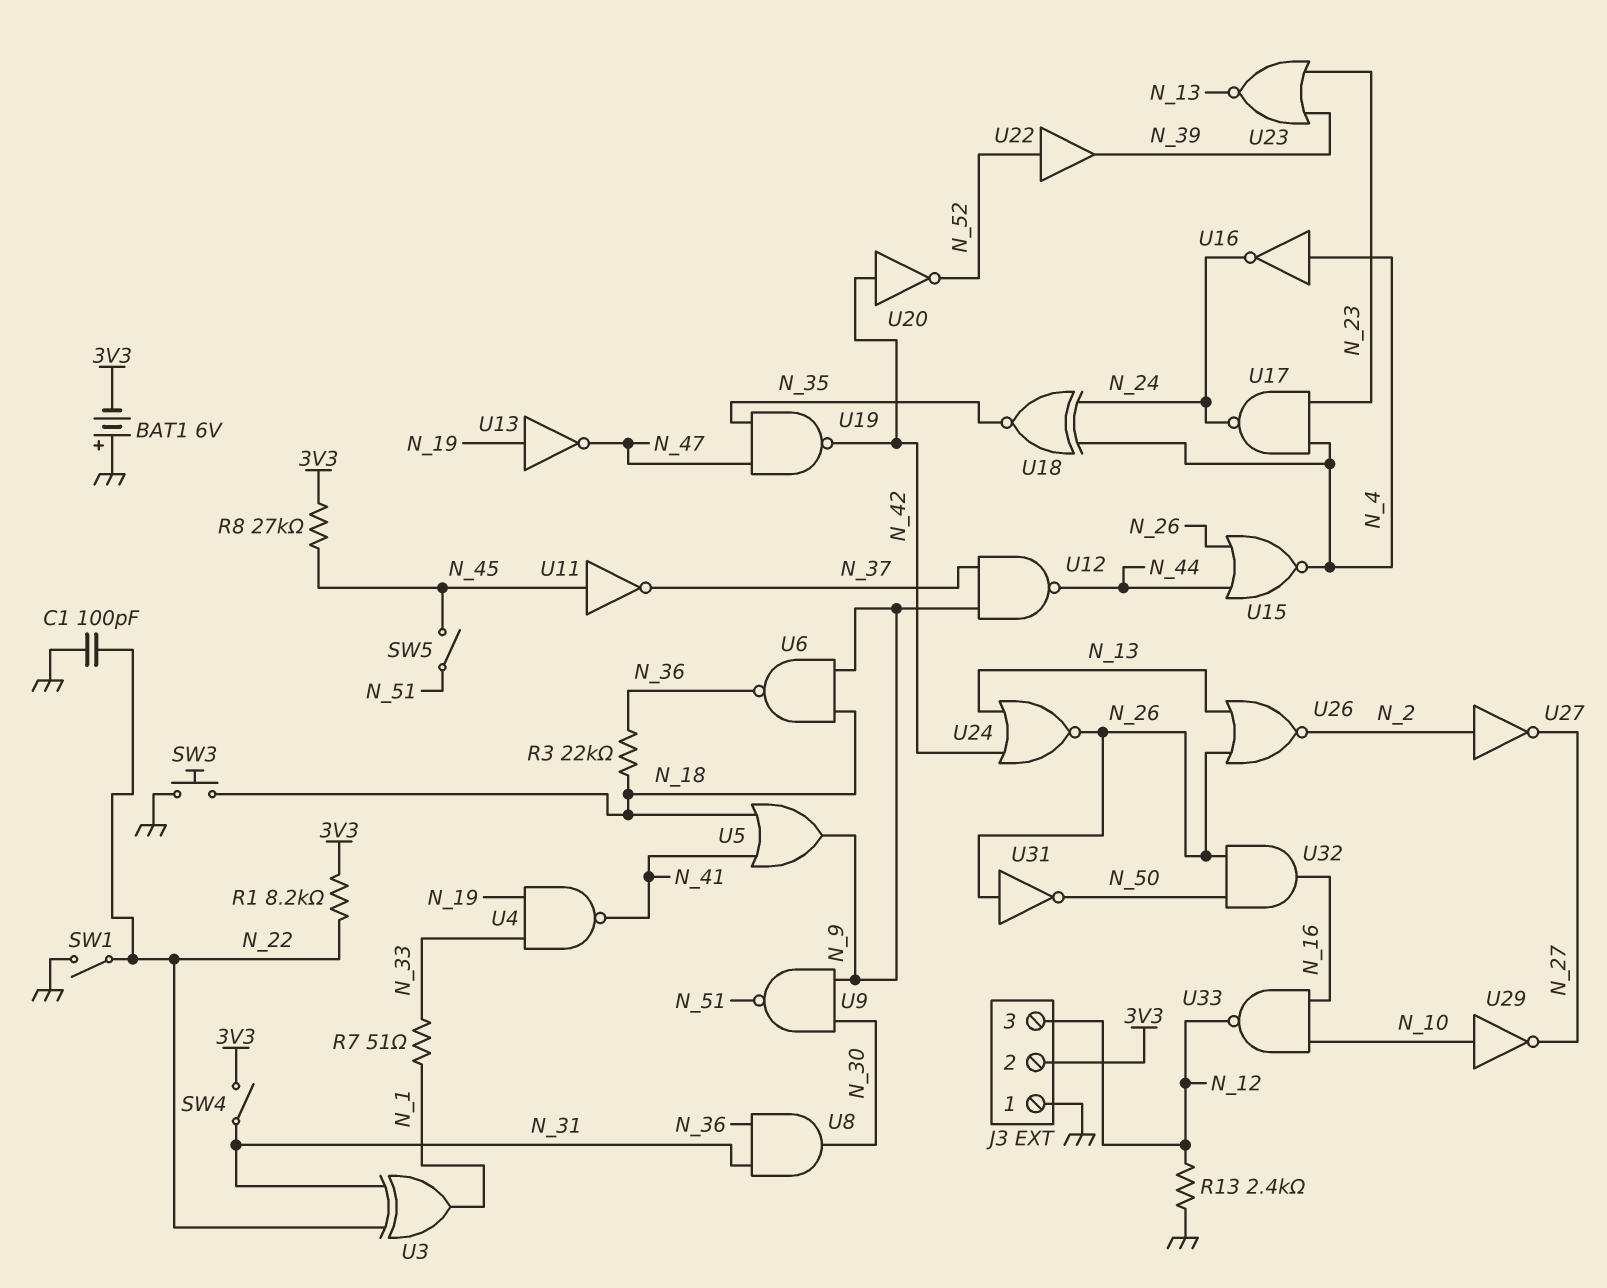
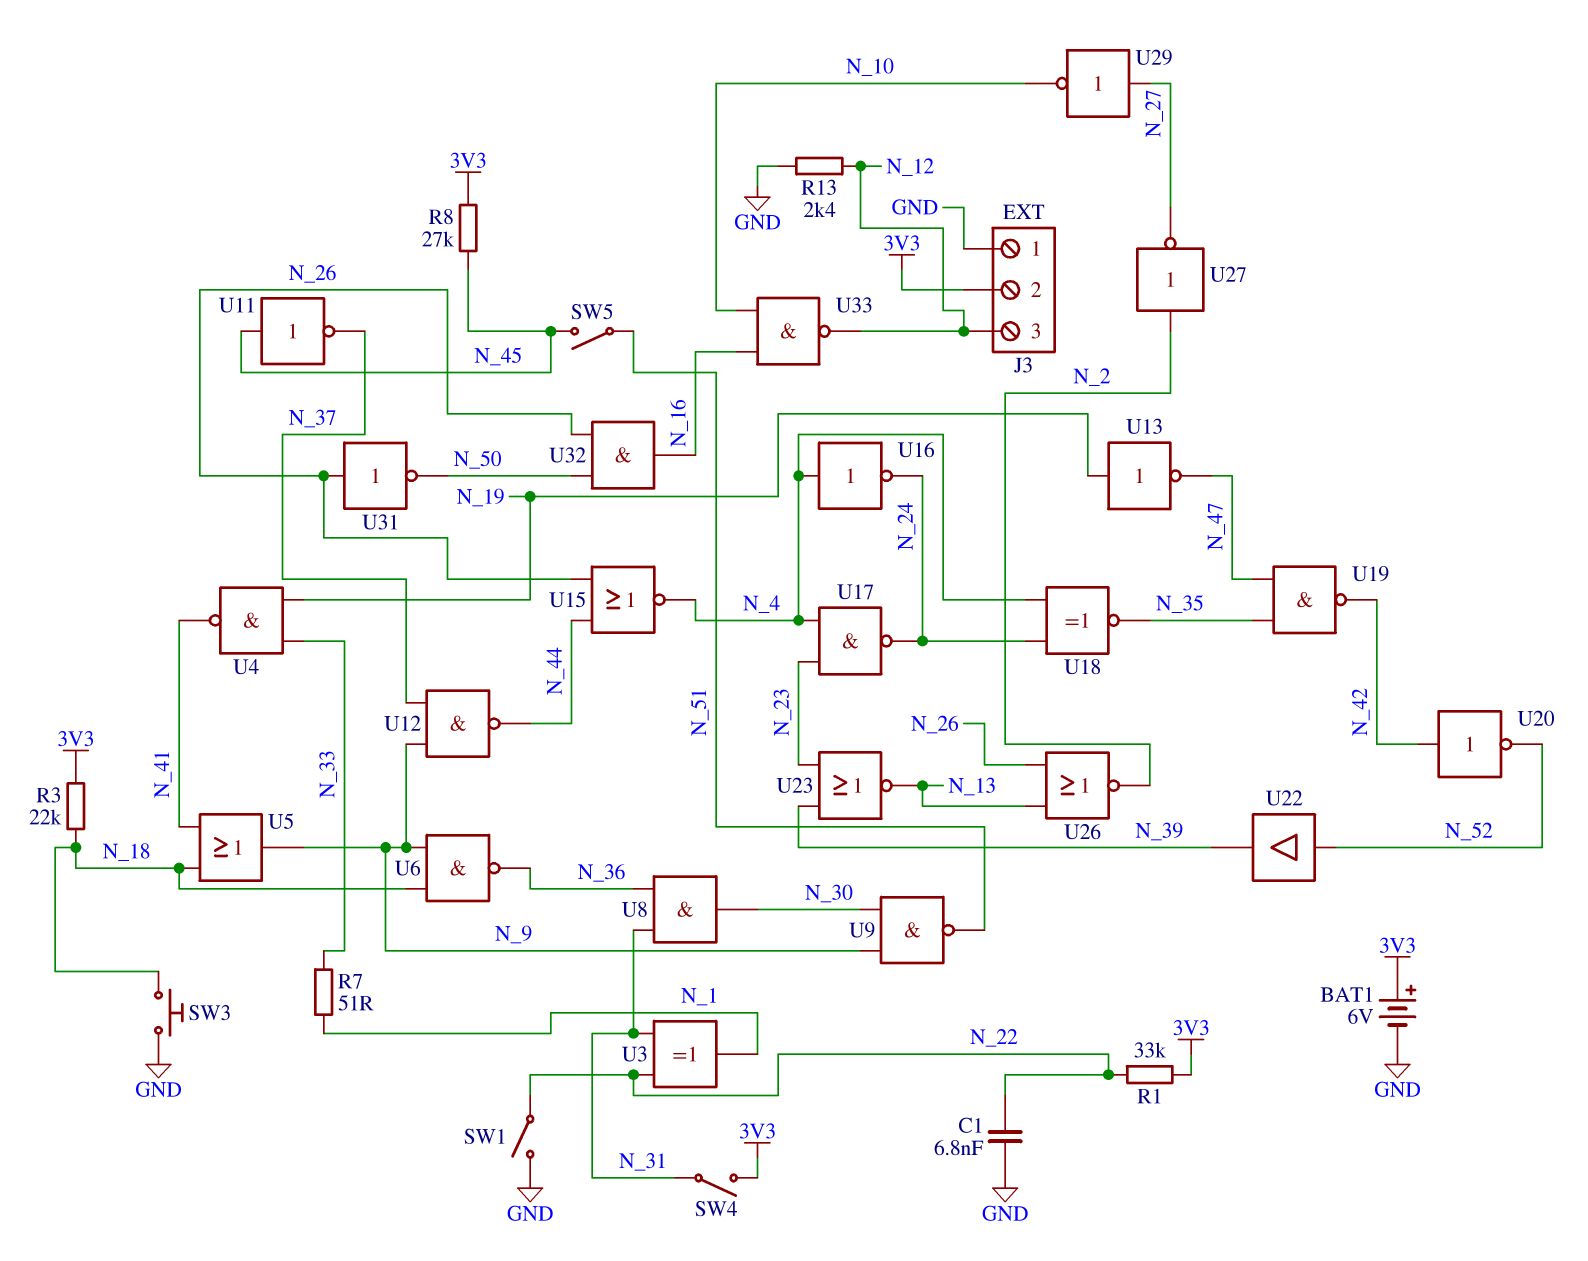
BAT1: 6V (plus GND, minus 3V3) -> 6V (plus 3V3, minus GND)
C1: 100pF (GND, N_22) -> 6.8nF (GND, N_22)
R1: 8.2k (3V3, N_22) -> 33k (3V3, N_22)
R3: 22k (N_18, N_36) -> 22k (3V3, N_18)
U24: NOR (in N_13, in N_42, out N_26) -> none
U29: NOT (in N_10, out N_27) -> NOT (in N_27, out N_10)

